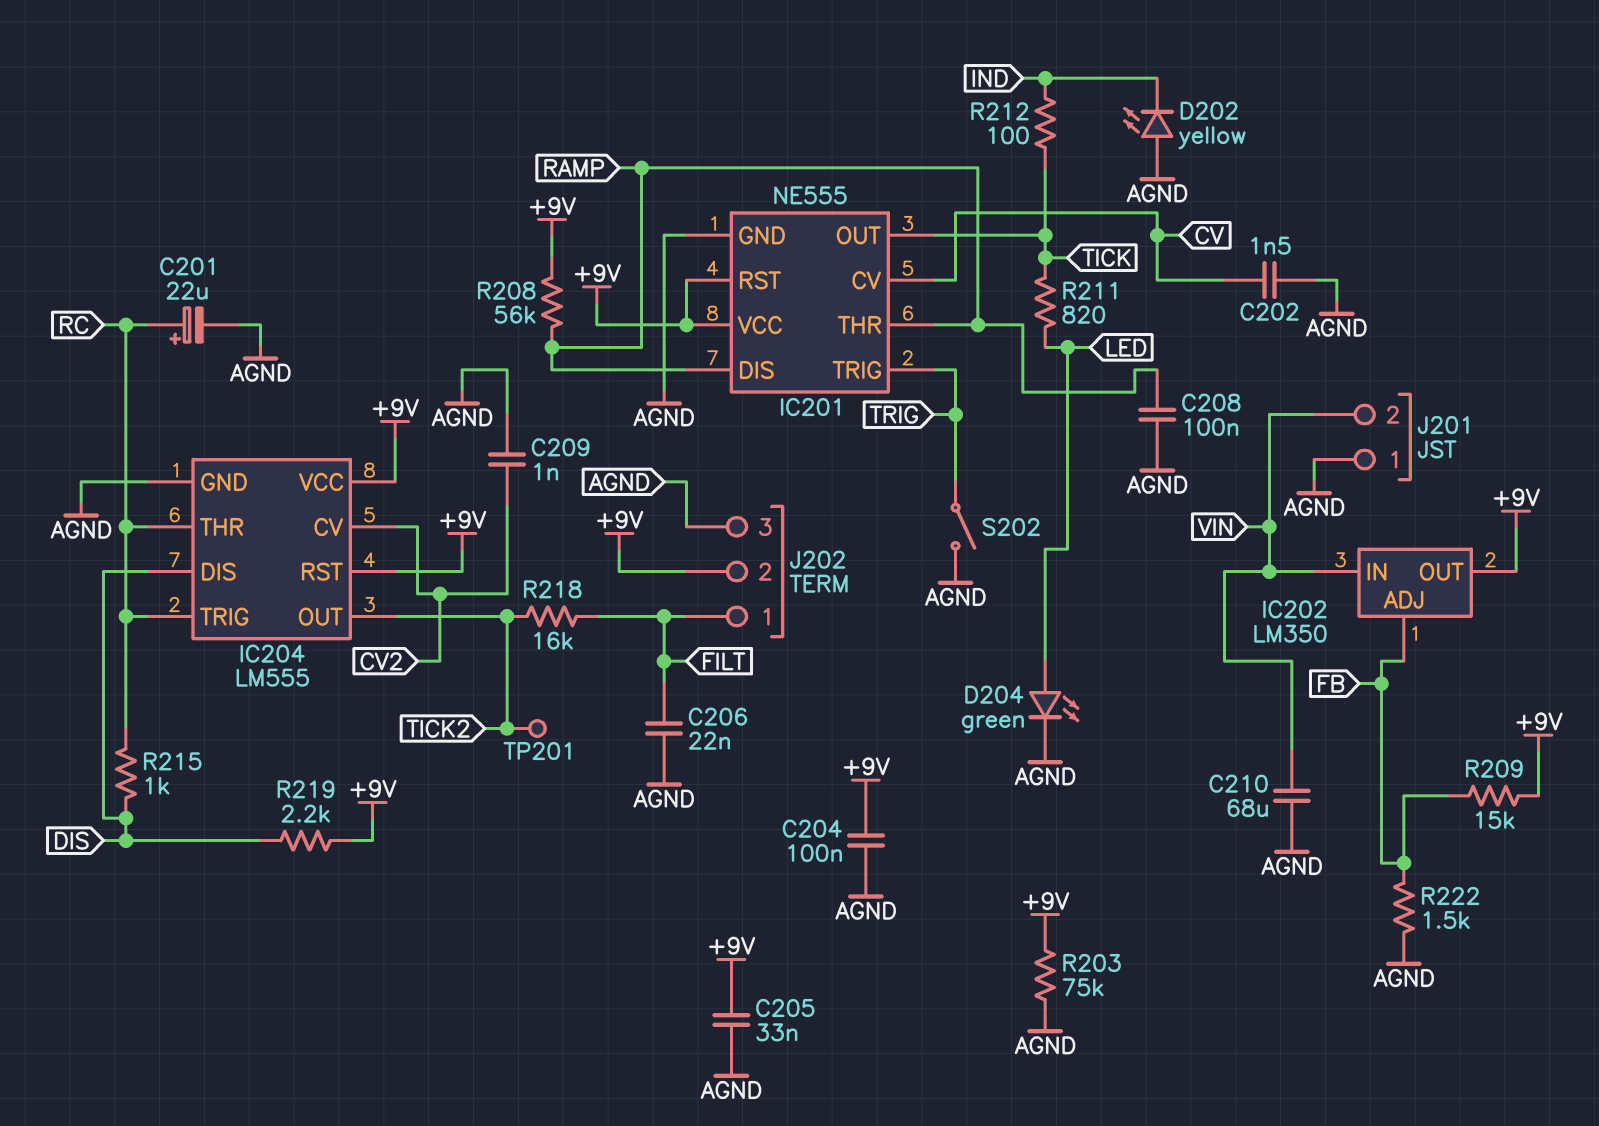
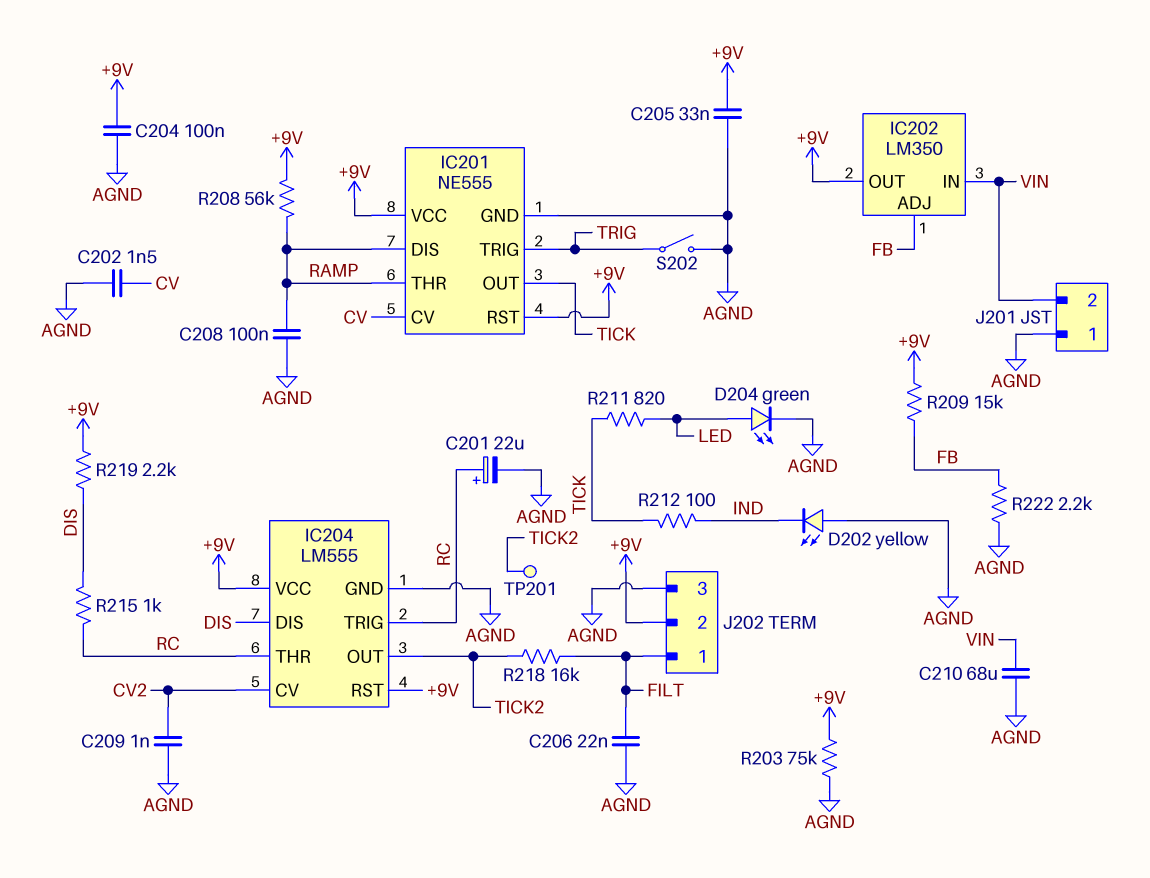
R222: 1.5k (AGND, FB) -> 2.2k (AGND, FB)

